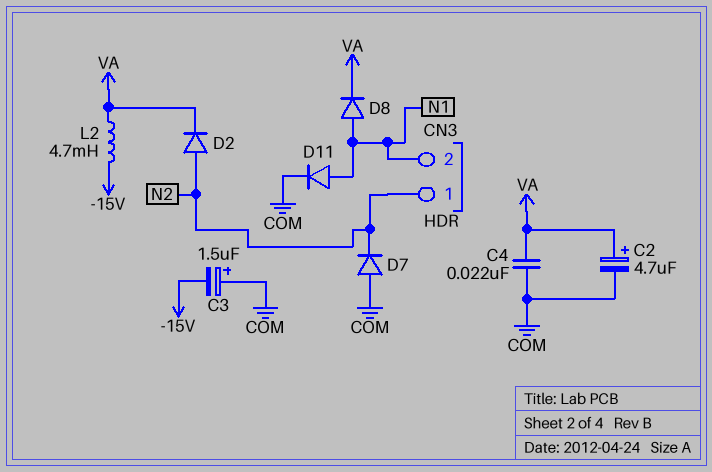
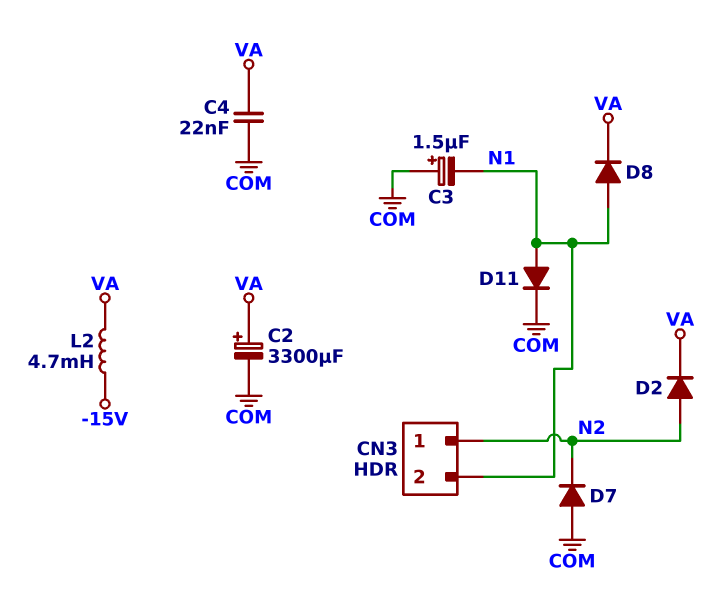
C2: 4.7uF (plus VA, minus COM) -> 3300uF (plus VA, minus COM)
C3: 1.5uF (plus COM, minus -15V) -> 1.5uF (plus COM, minus N1)

